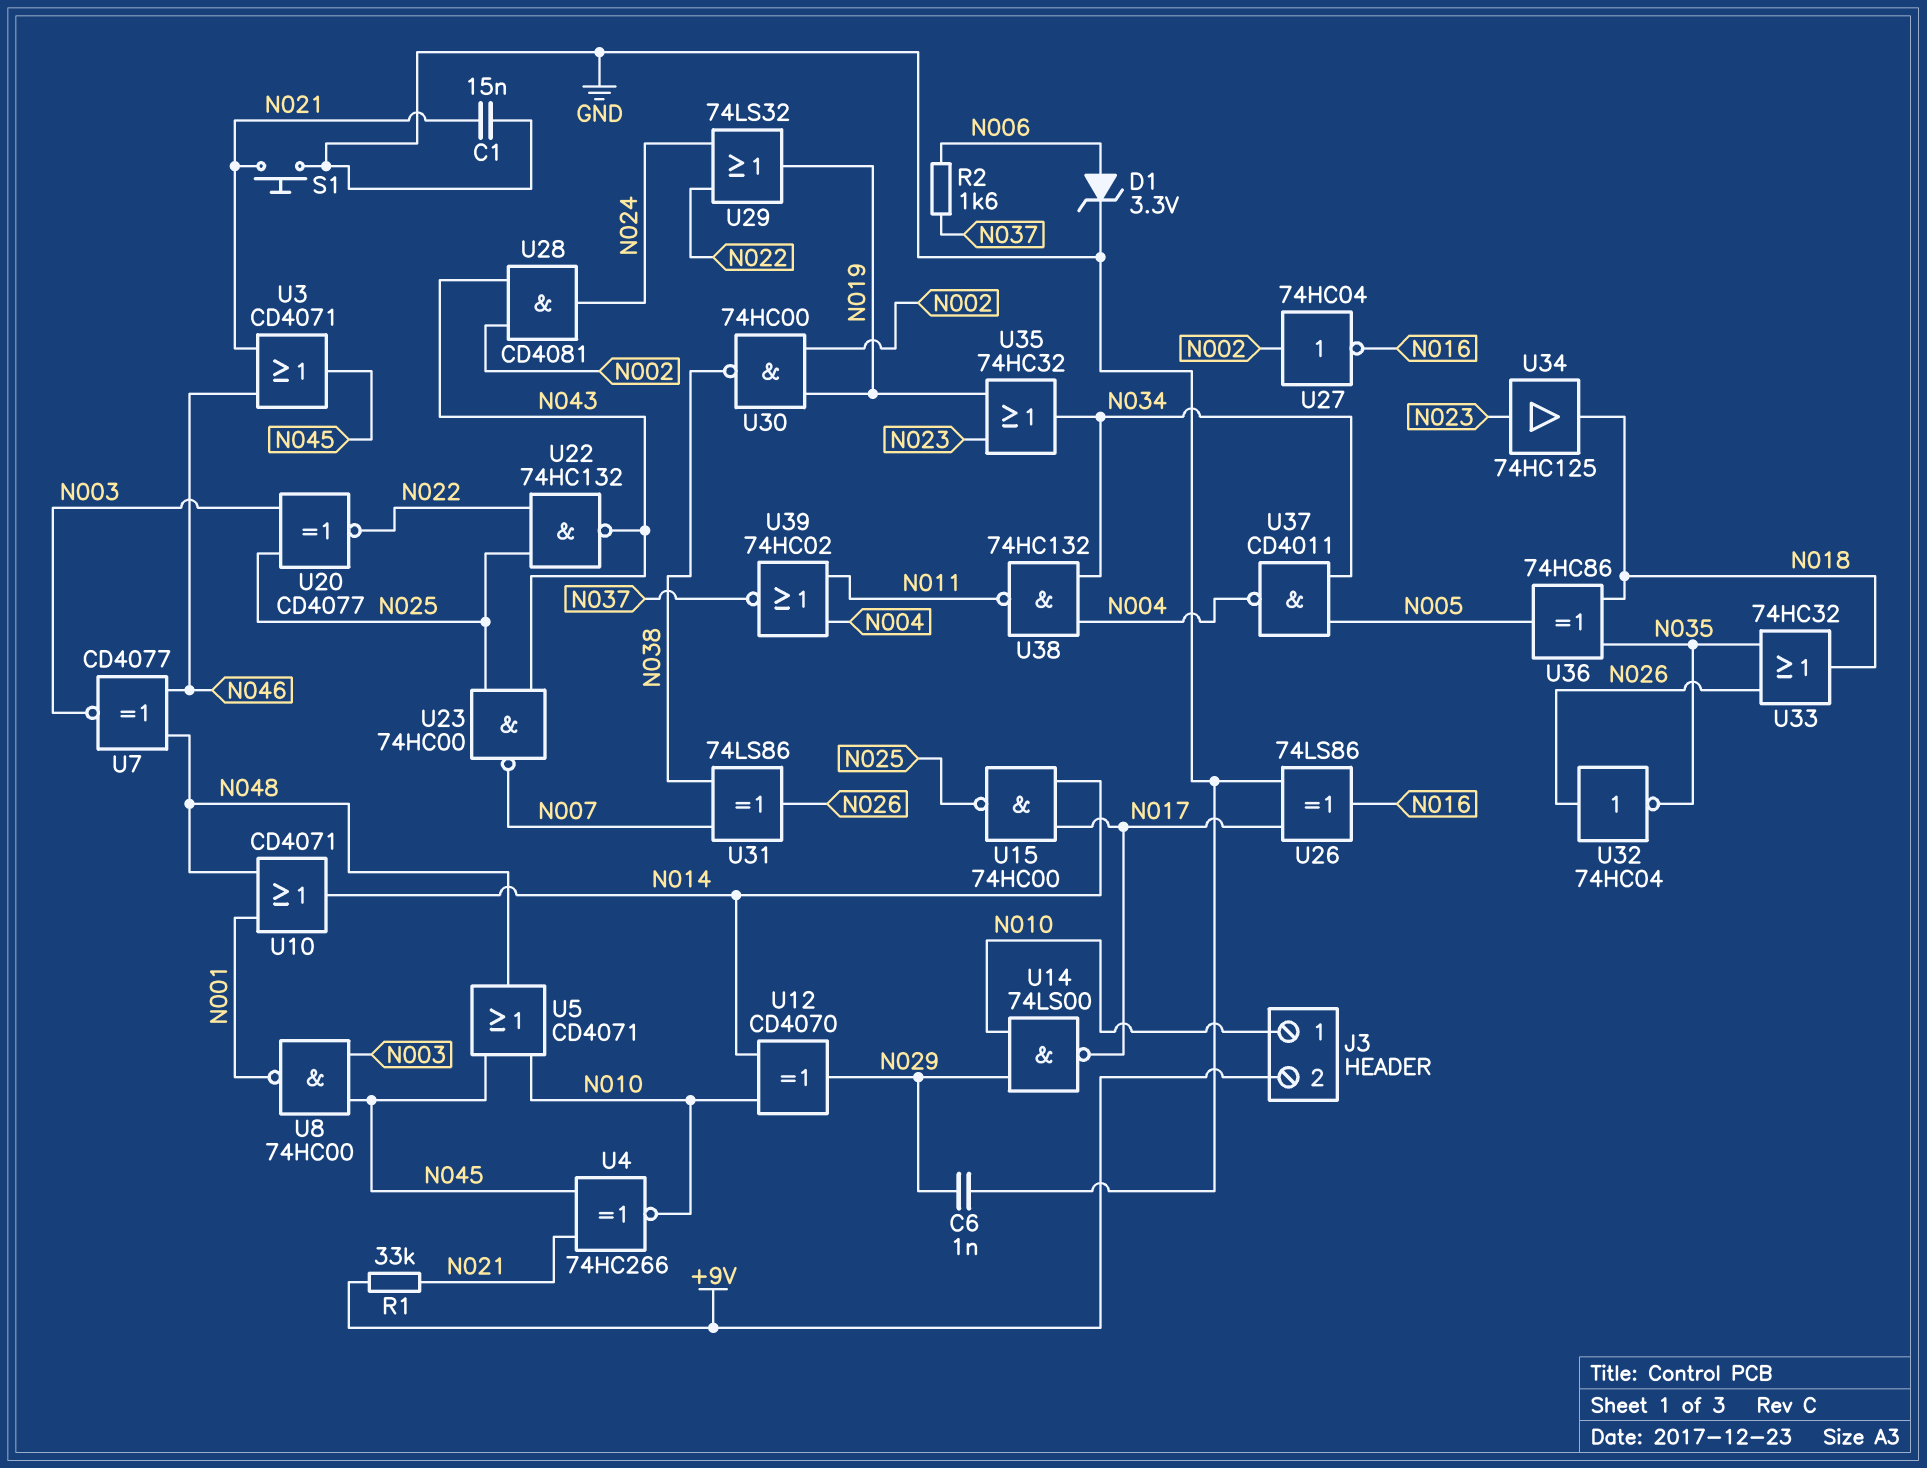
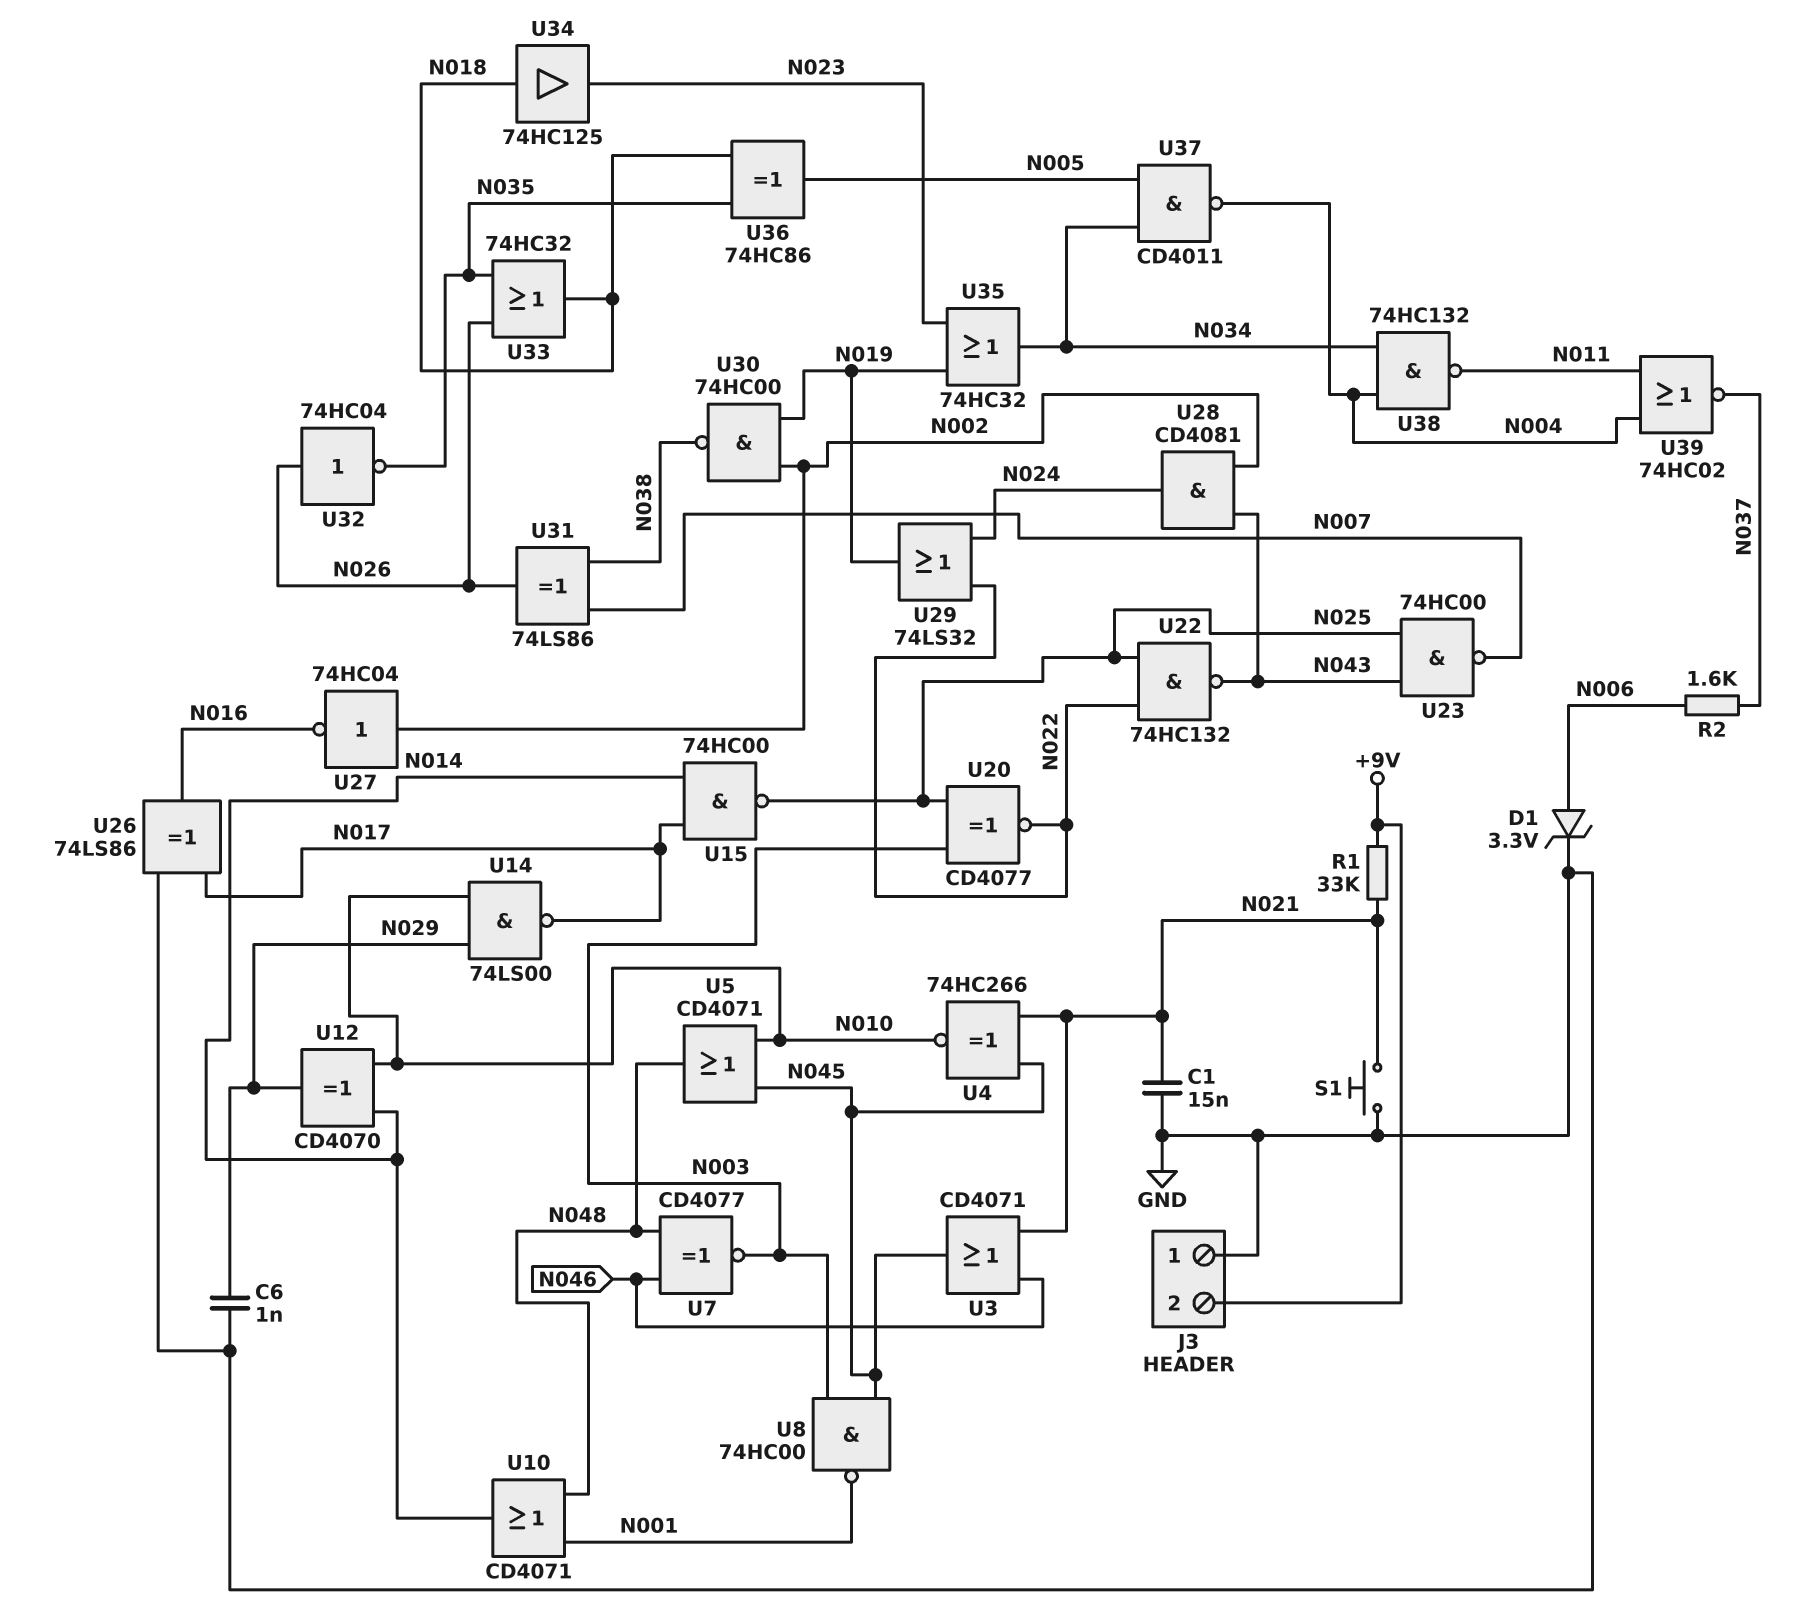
J3 pin 1: N010 -> GND
U34: buffer 74HC125 (in N023, out N018) -> buffer 74HC125 (in N018, out N023)

